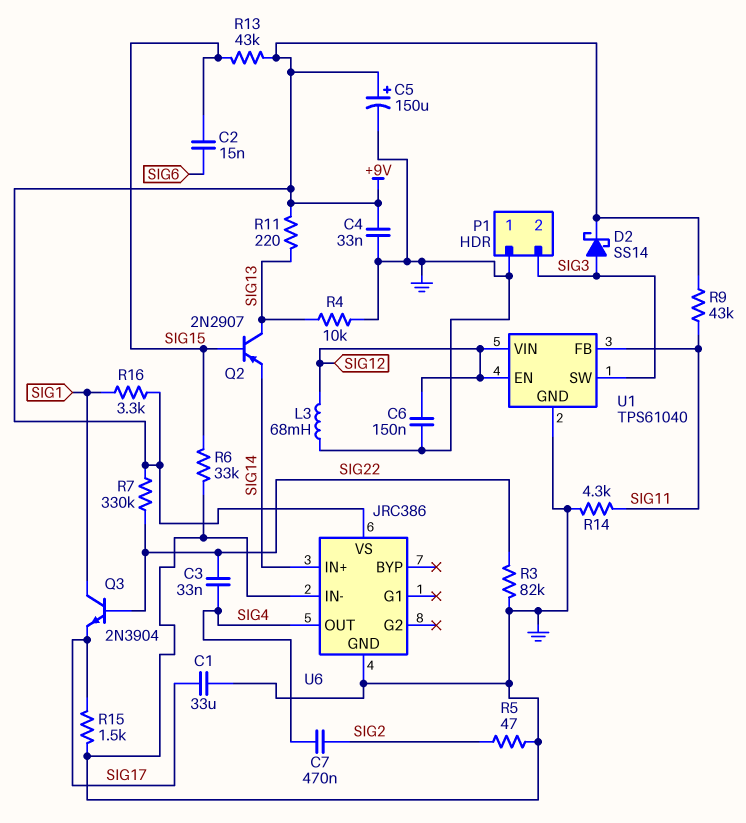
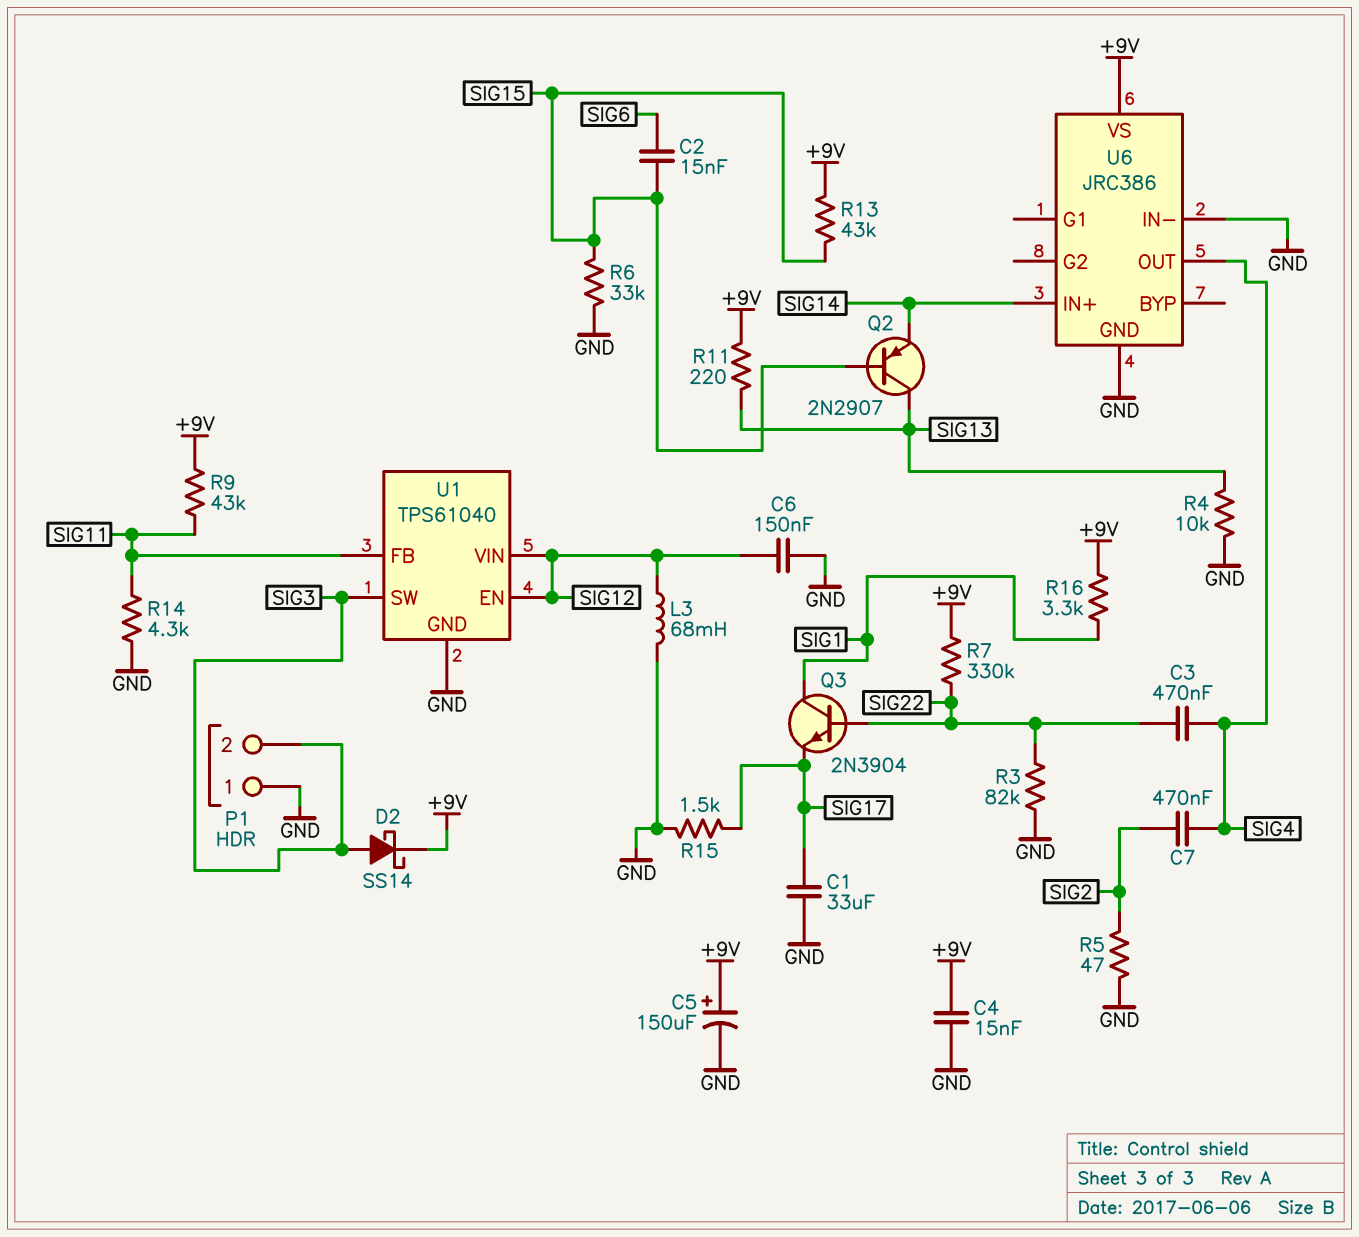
C3: 33nF (SIG4, SIG22) -> 470nF (SIG4, SIG22)
C4: 33nF (+9V, GND) -> 15nF (+9V, GND)

